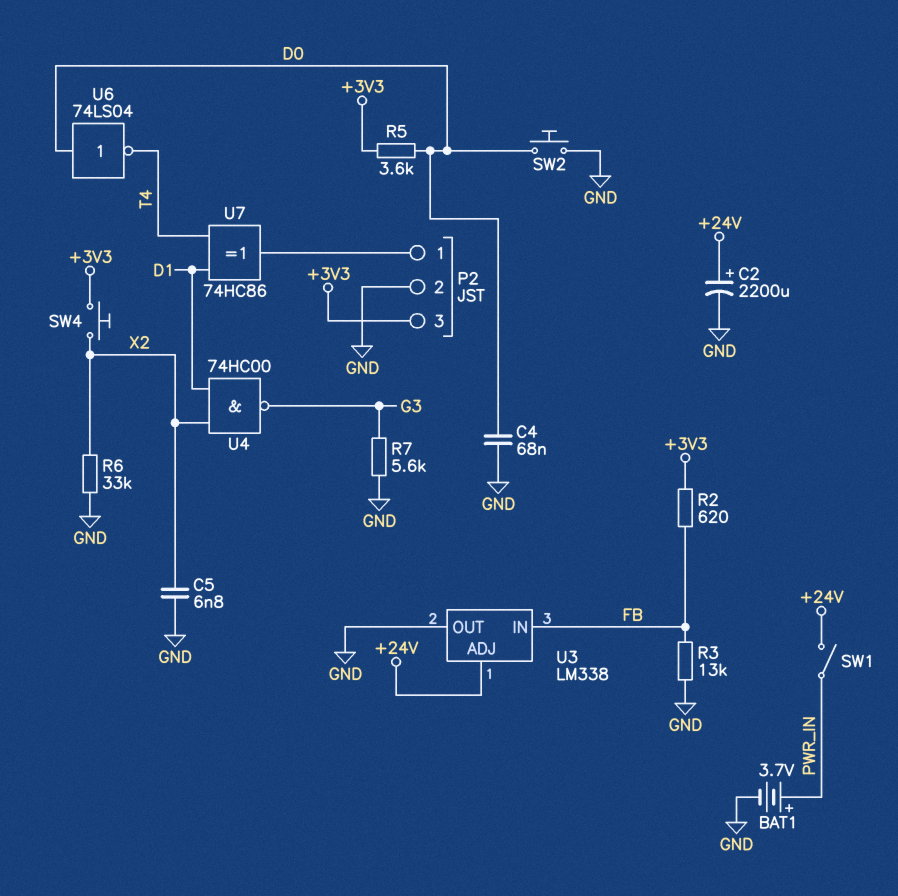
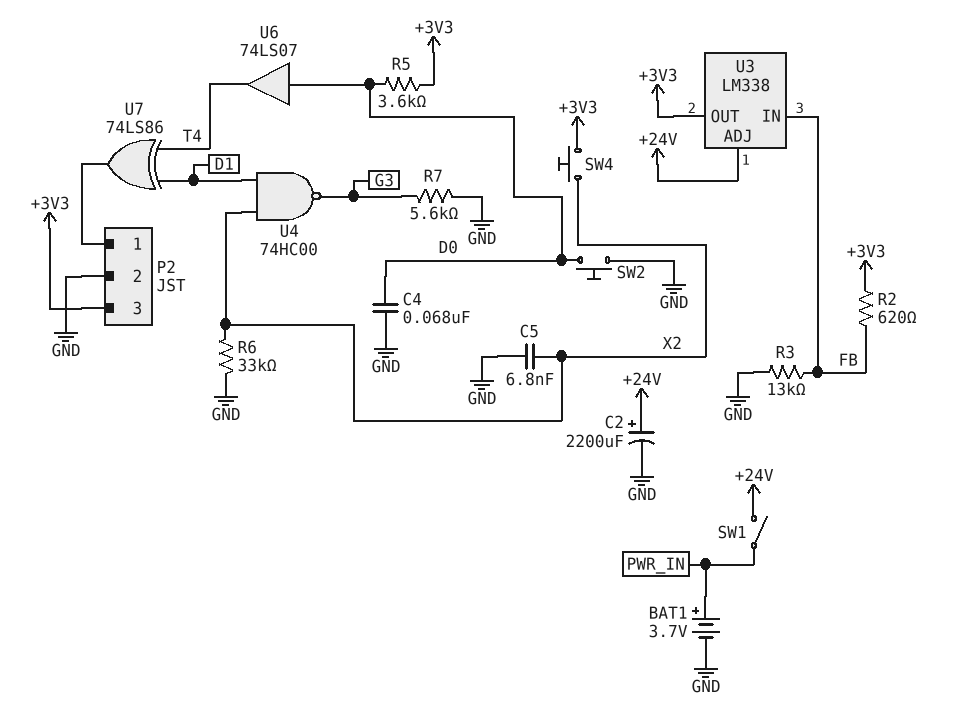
U3 pin OUT: GND -> +3V3
U6: NOT 74LS04 (in D0, out T4) -> buffer 74LS07 (in D0, out T4)
U7: XOR 74HC86 (in D1, in T4, out P2/1) -> XOR 74LS86 (in D1, in T4, out P2/1)

